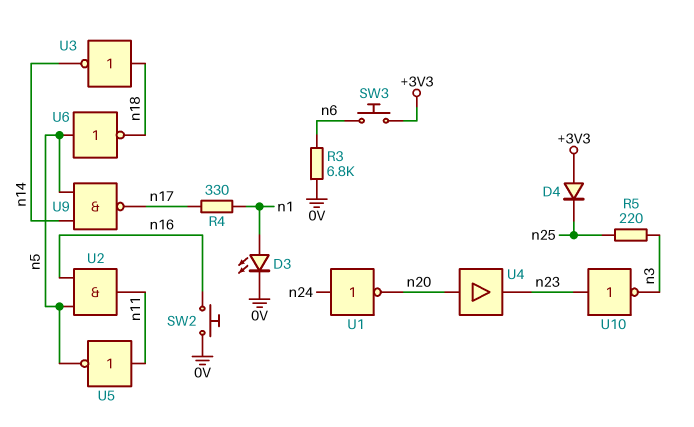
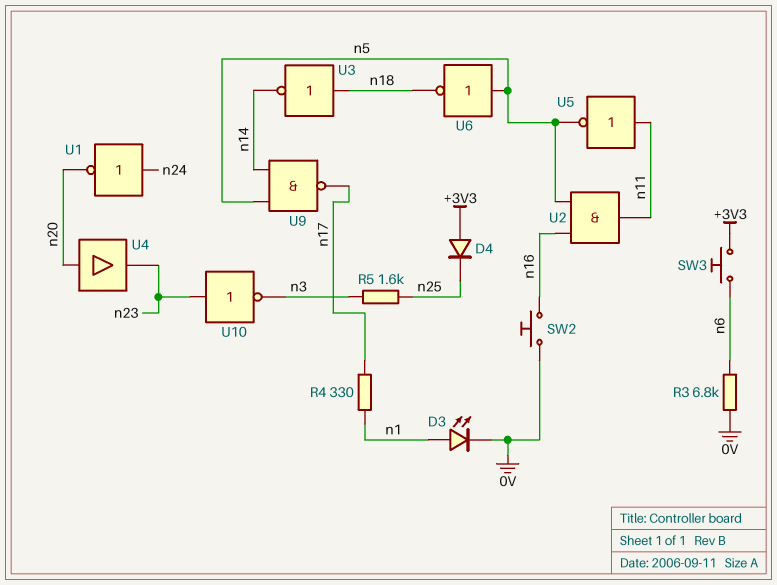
R5: 220 (n3, n25) -> 1.6k (n3, n25)

